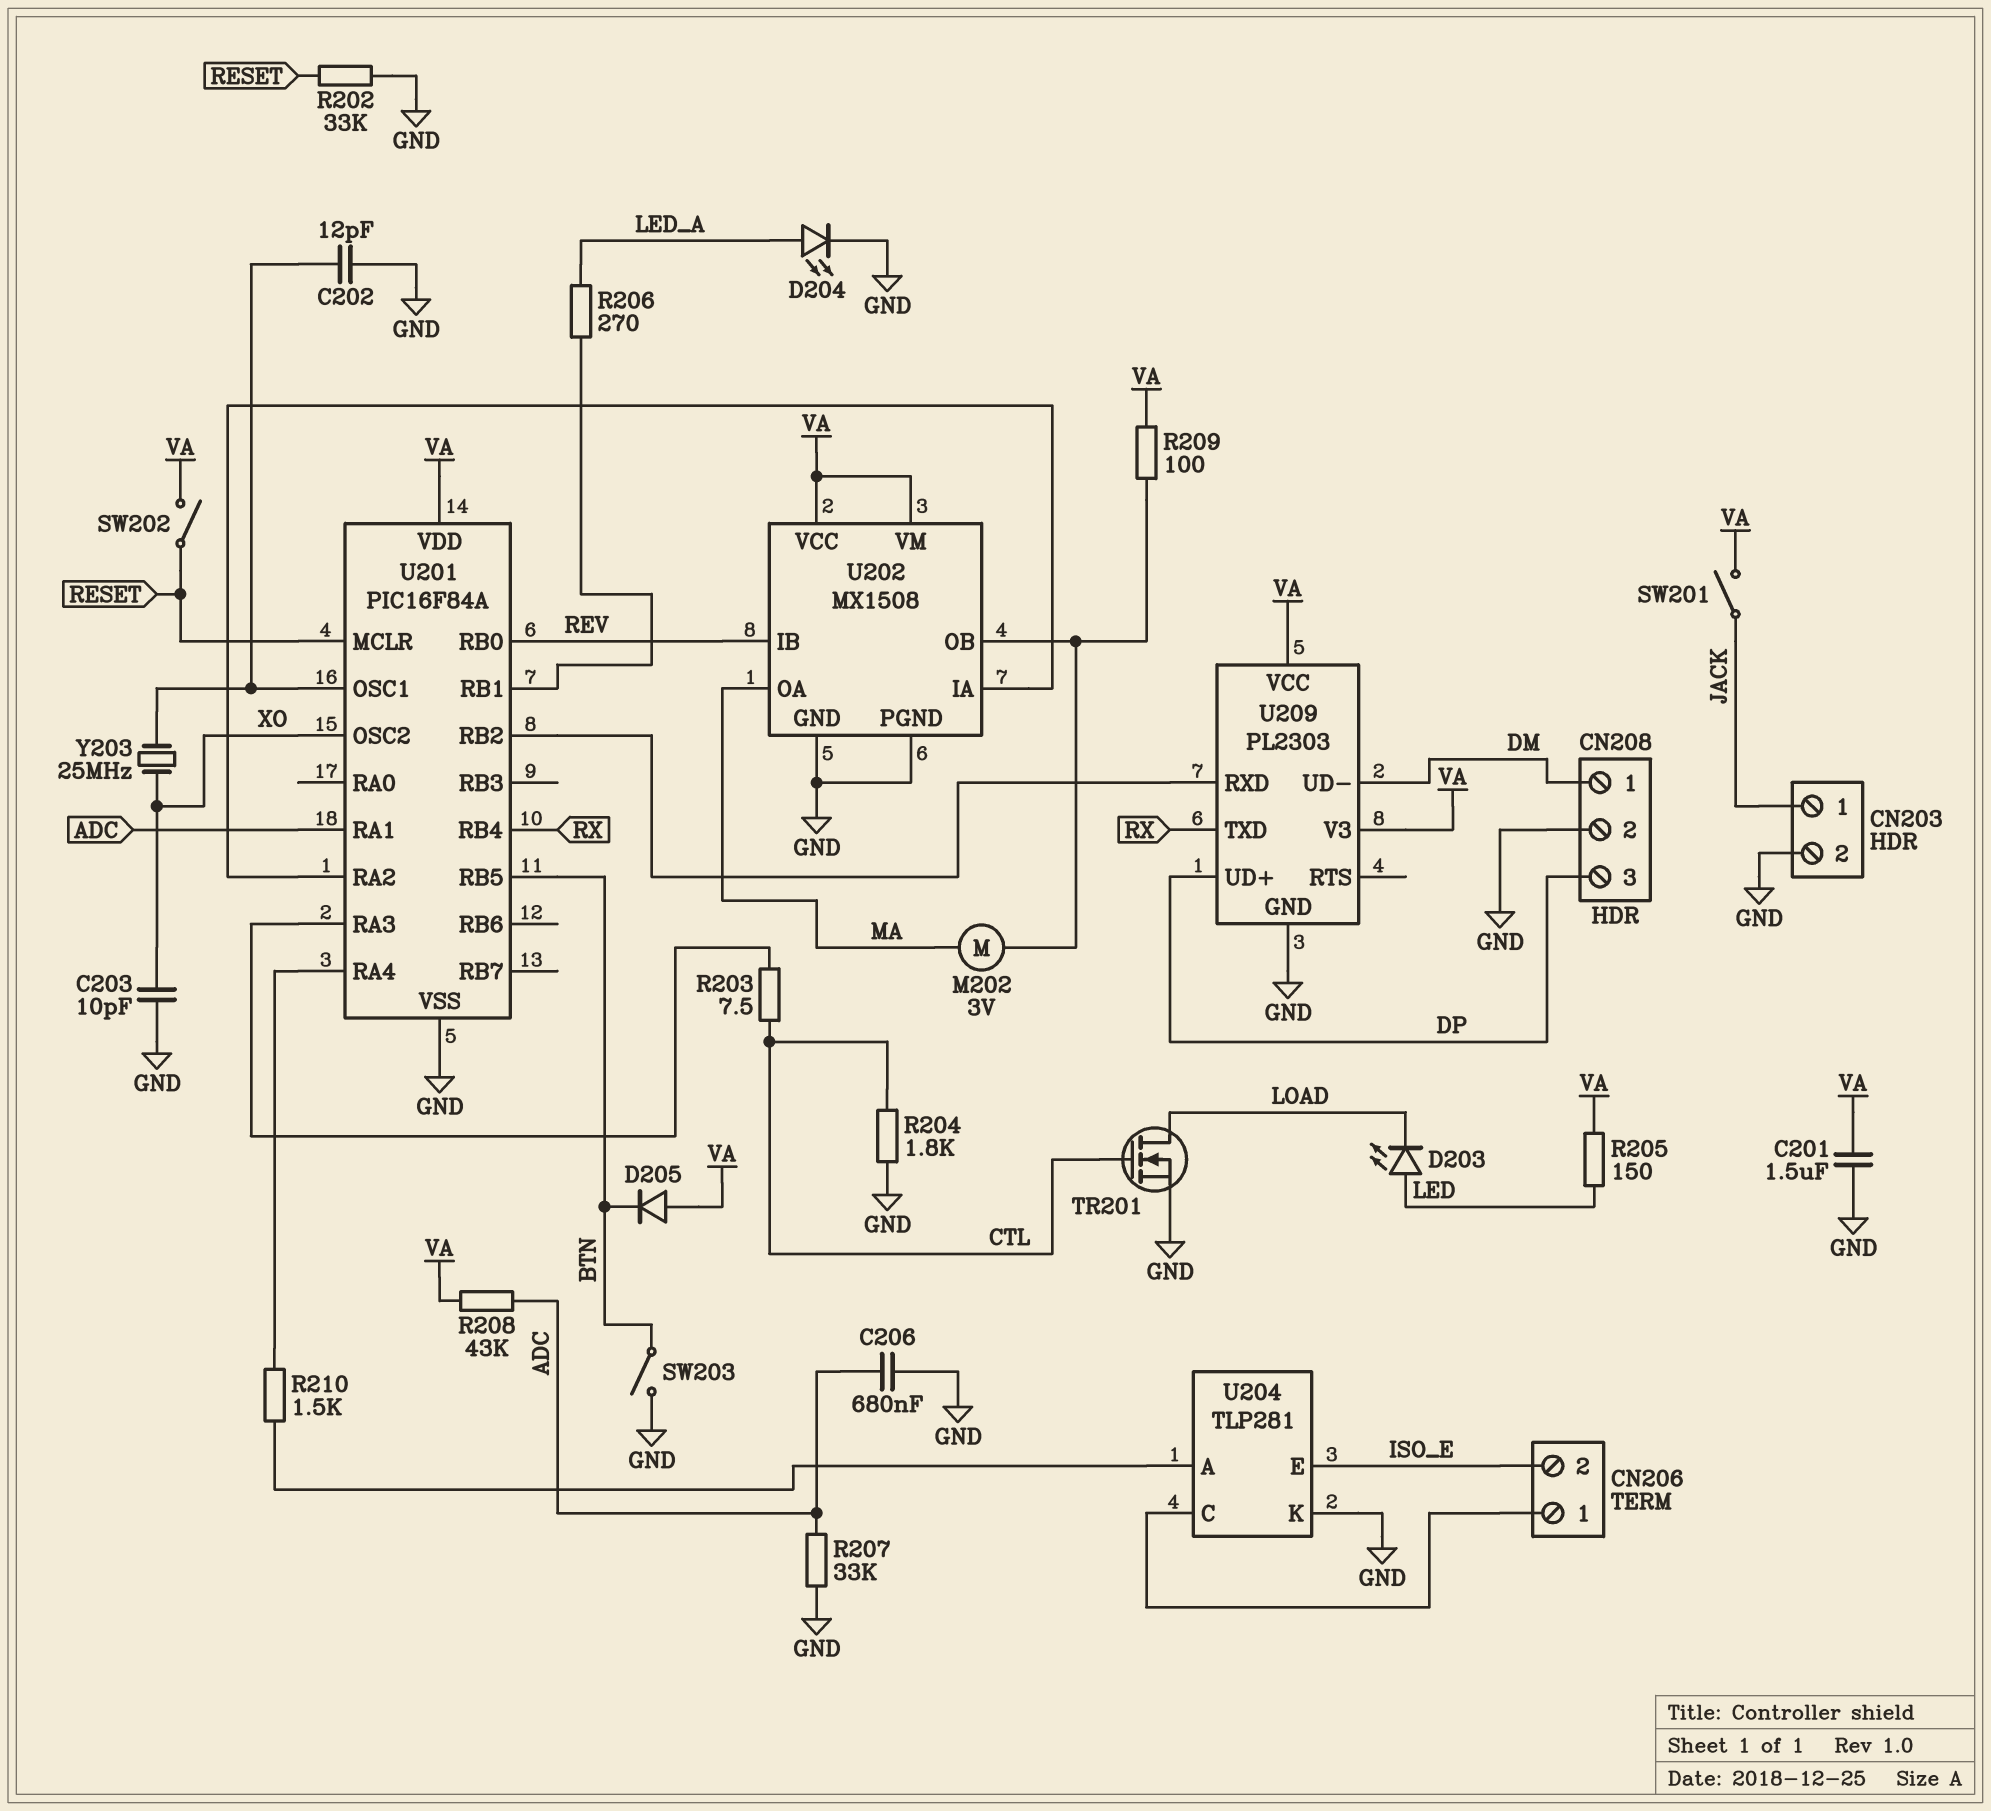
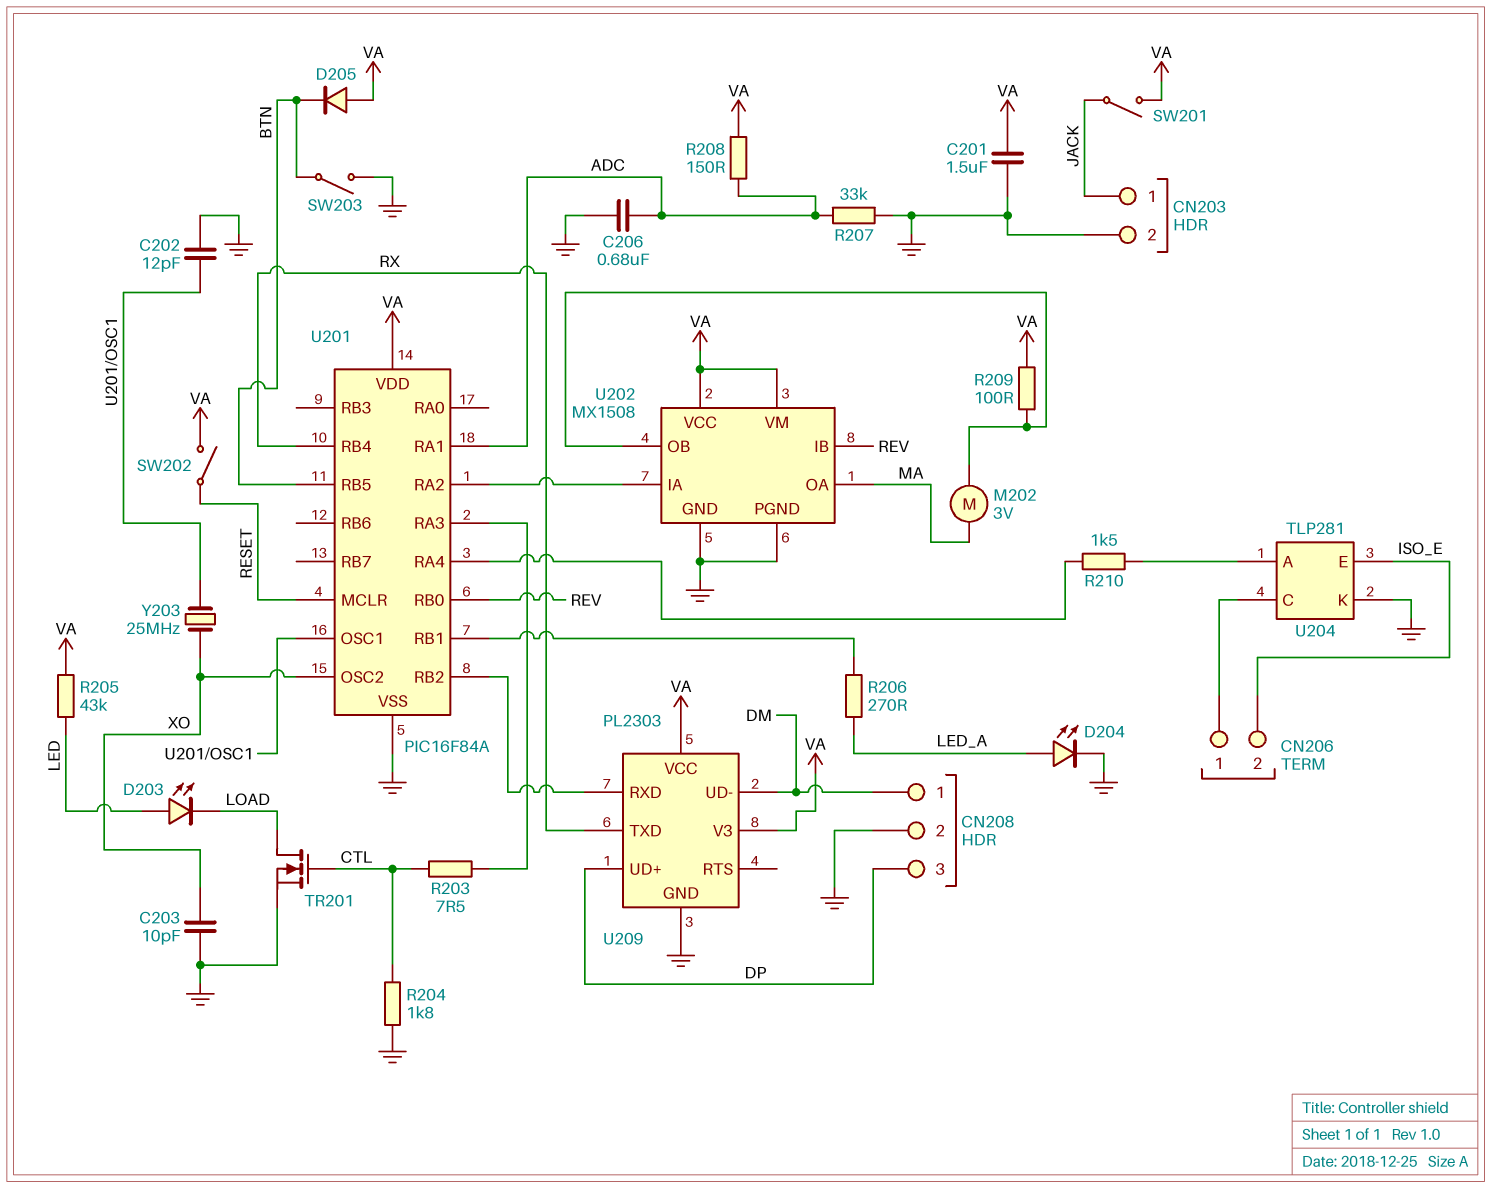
R202: 33k (GND, RESET) -> none
R205: 150 (LED, VA) -> 43k (LED, VA)
R208: 43k (ADC, VA) -> 150 (ADC, VA)

